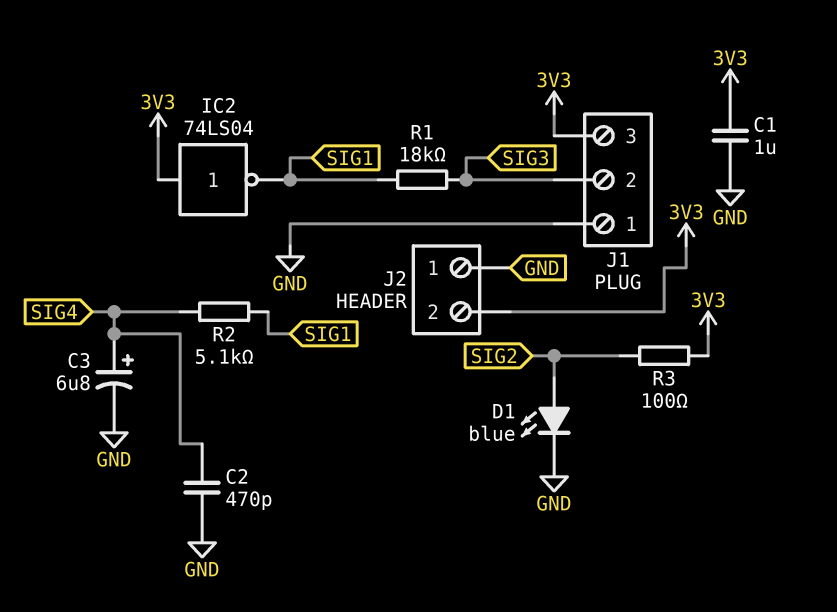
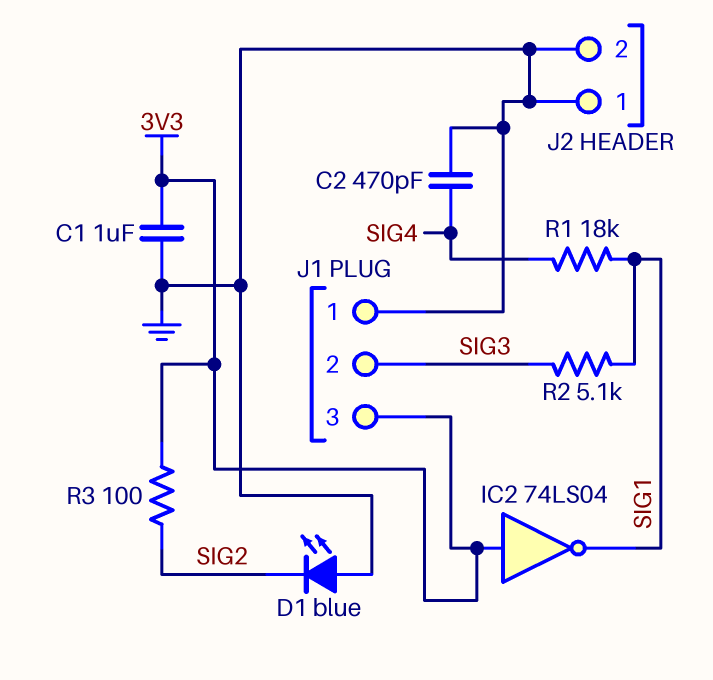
C3: 6.8uF (plus SIG4, minus GND) -> none
D1: LED blue (A SIG2, K GND) -> LED blue (A GND, K SIG2)
J2 pin 2: 3V3 -> GND
R1: 18k (SIG1, SIG3) -> 18k (SIG1, SIG4)
R2: 5.1k (SIG1, SIG4) -> 5.1k (SIG1, SIG3)

